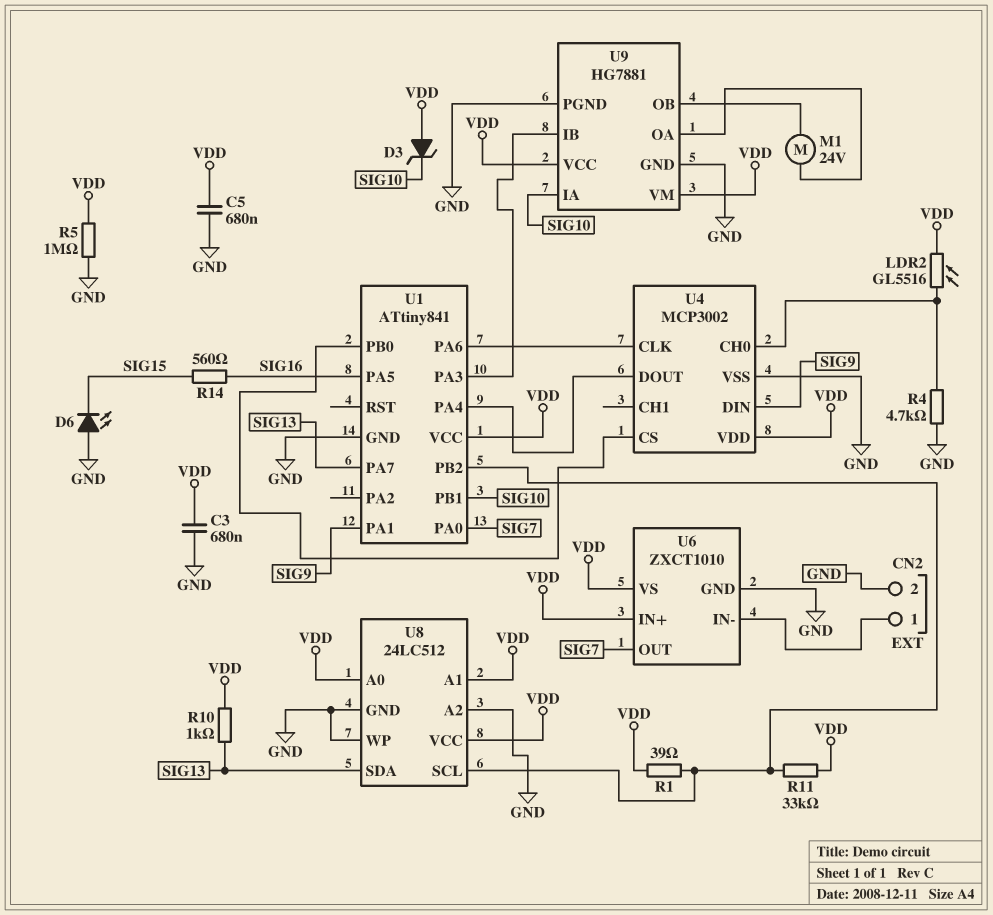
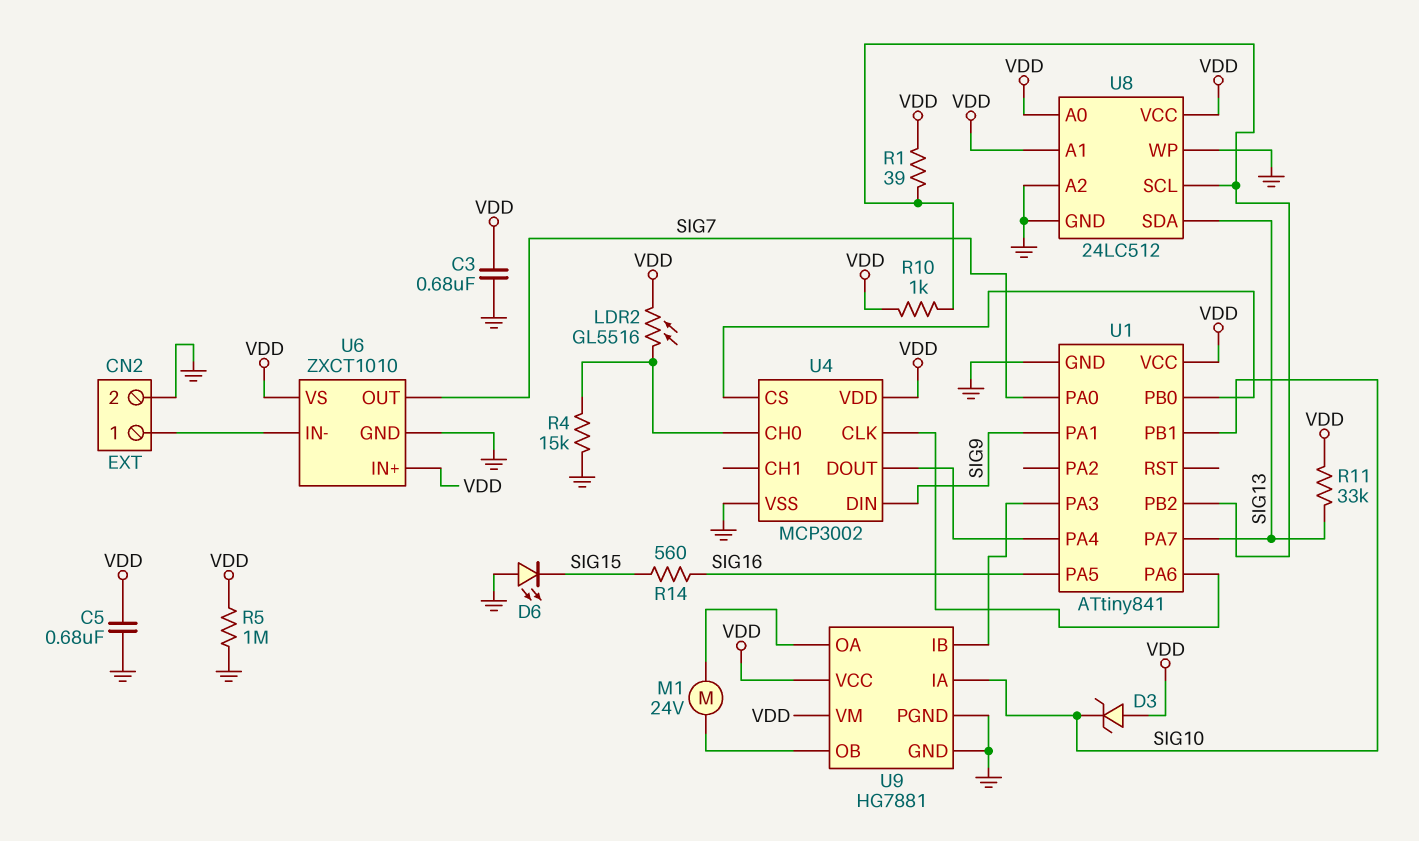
R4: 4.7k (GND, U4/CH0) -> 15k (GND, U4/CH0)
R10: 1k (SIG13, VDD) -> 1k (U1/PB2, VDD)
R11: 33k (U1/PB2, VDD) -> 33k (SIG13, VDD)

